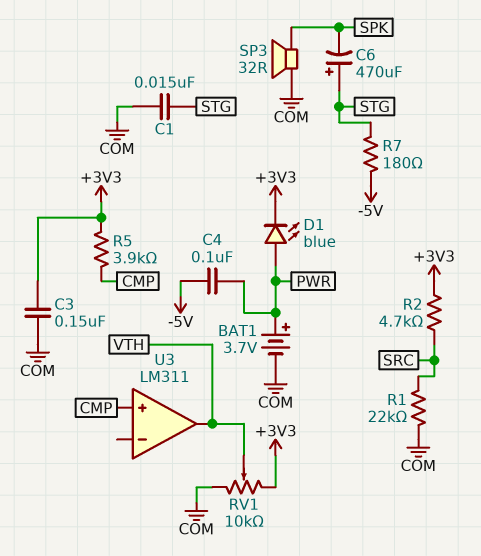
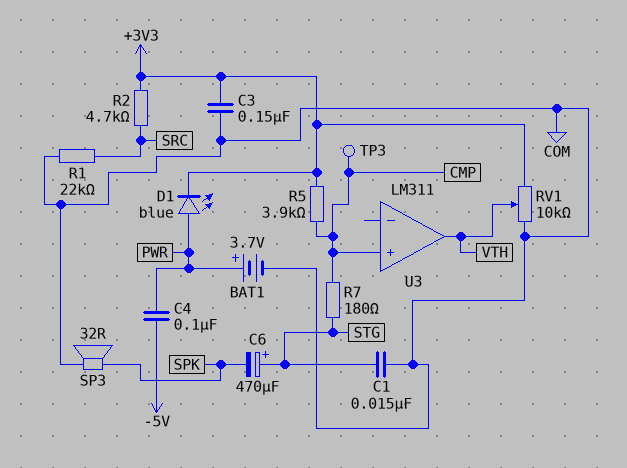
R7: 180 (-5V, STG) -> 180 (CMP, STG)
TP3: none -> test point (CMP)

